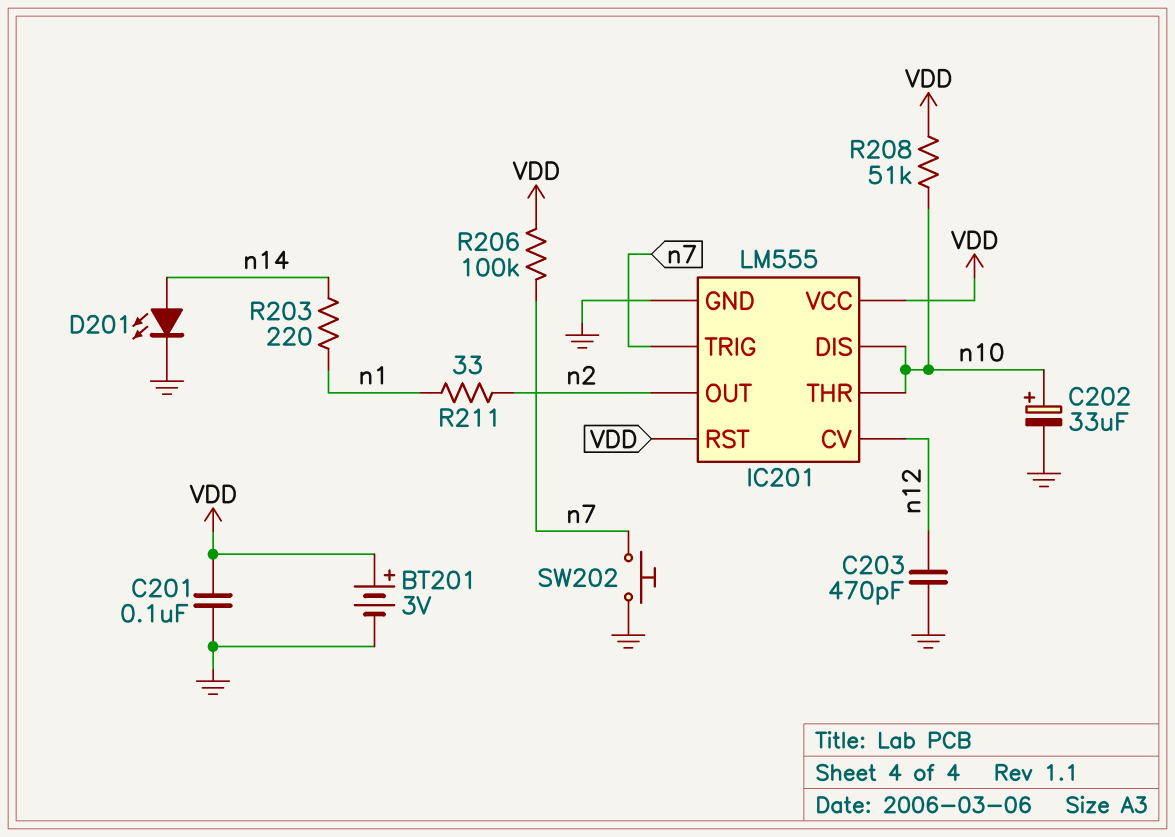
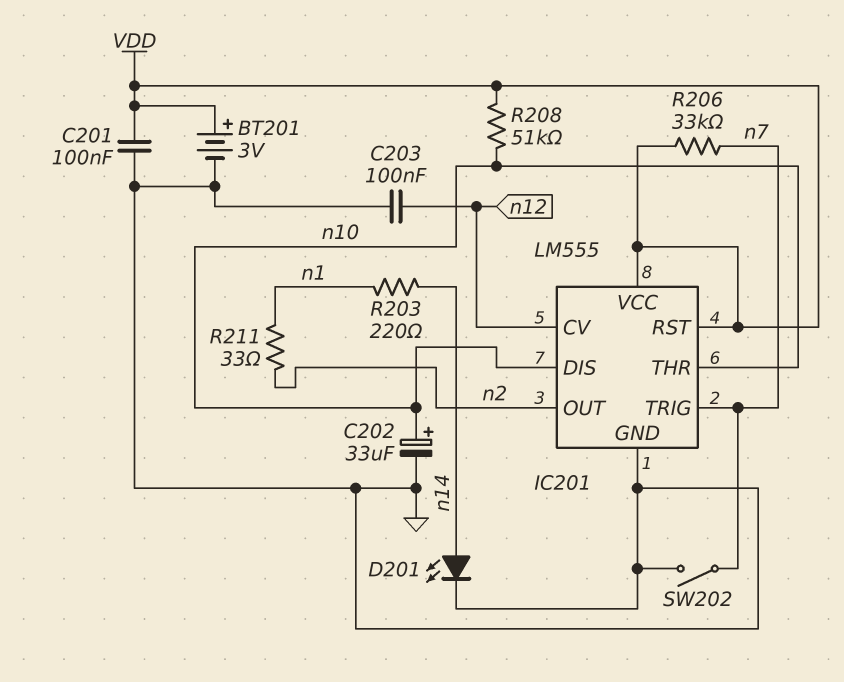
C203: 470pF (GND, n12) -> 100nF (GND, n12)
R206: 100k (VDD, n7) -> 33k (VDD, n7)
SW202: button (GND, n7) -> switch (GND, n7)

